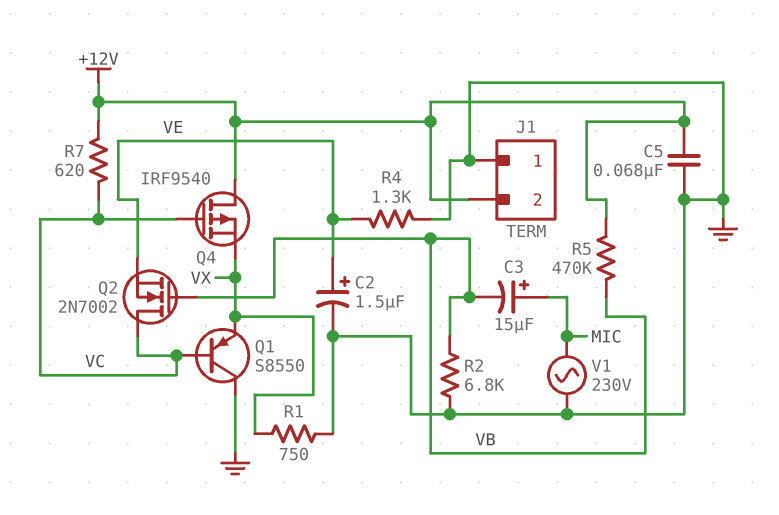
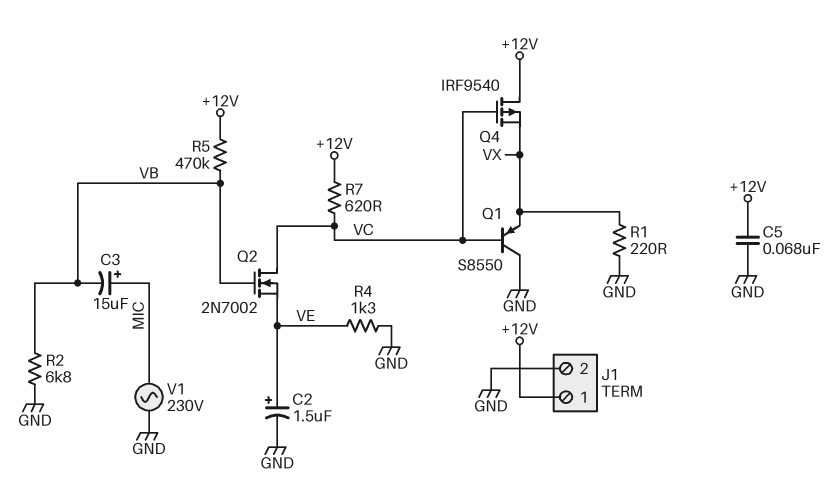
J1 pin 1: GND -> +12V
J1 pin 2: +12V -> GND
R1: 750 (GND, VX) -> 220 (GND, VX)

